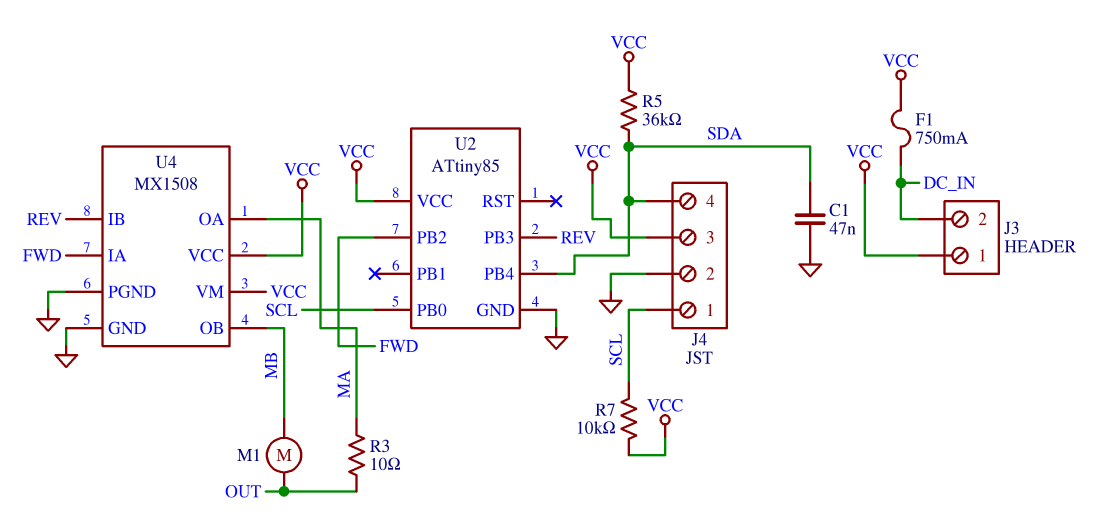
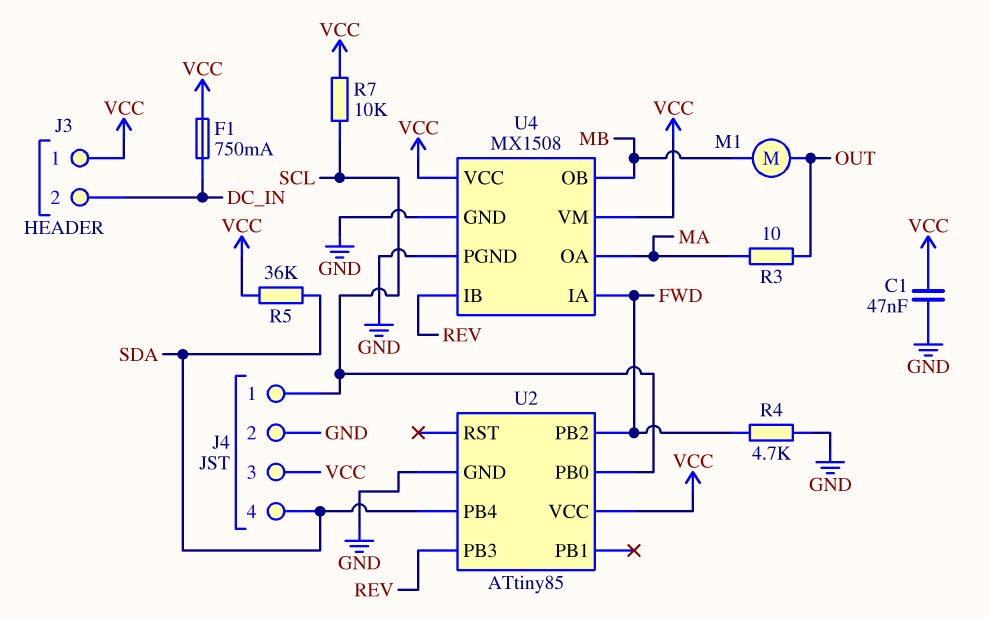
C1: 47nF (GND, SDA) -> 47nF (GND, VCC)
R4: none -> 4.7k (FWD, GND)

